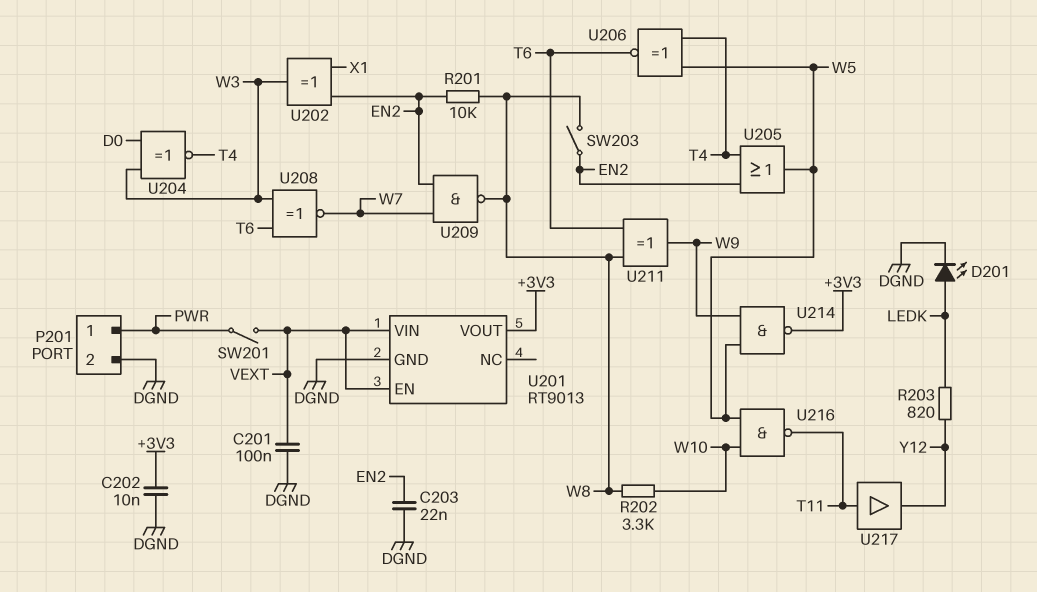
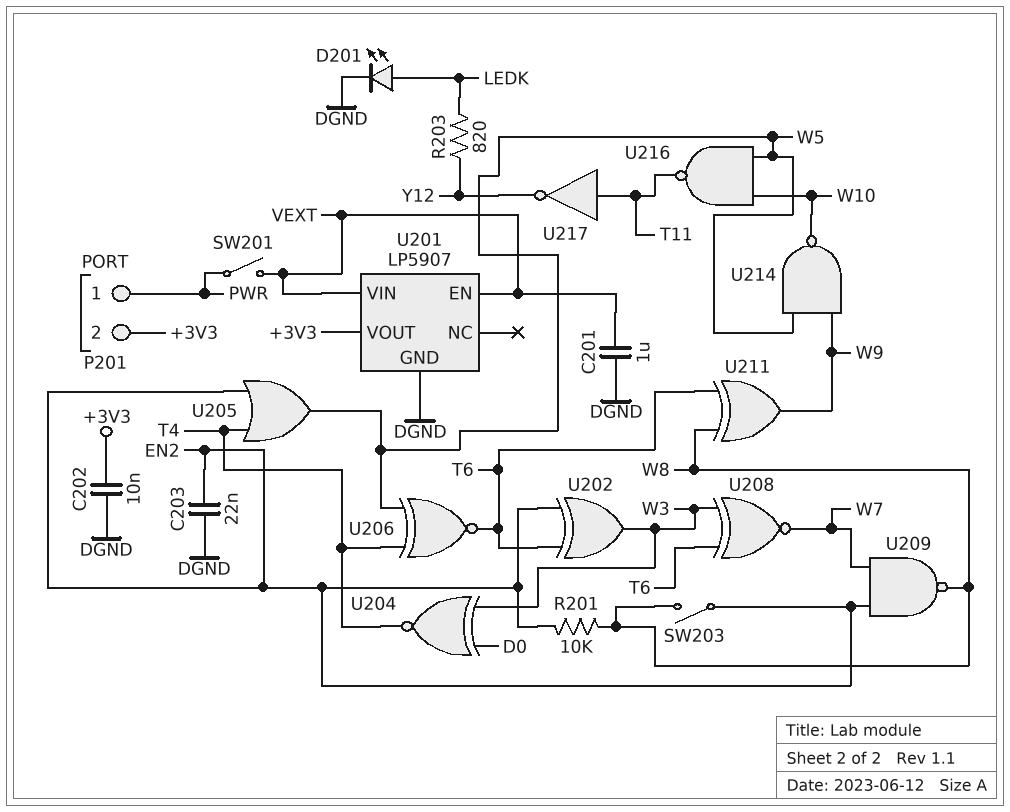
C201: 100nF (DGND, VEXT) -> 1uF (DGND, VEXT)
P201 pin 2: DGND -> +3V3
R202: 3.3k (W8, W10) -> none
U201: RT9013 -> LP5907
U202: XOR (in EN2, in X1, out W3) -> XOR (in EN2, in T6, out W3)
U214: NAND (in W5, in W9, out +3V3) -> NAND (in W5, in W9, out W10)
U217: buffer (in T11, out Y12) -> NOT (in T11, out Y12)

